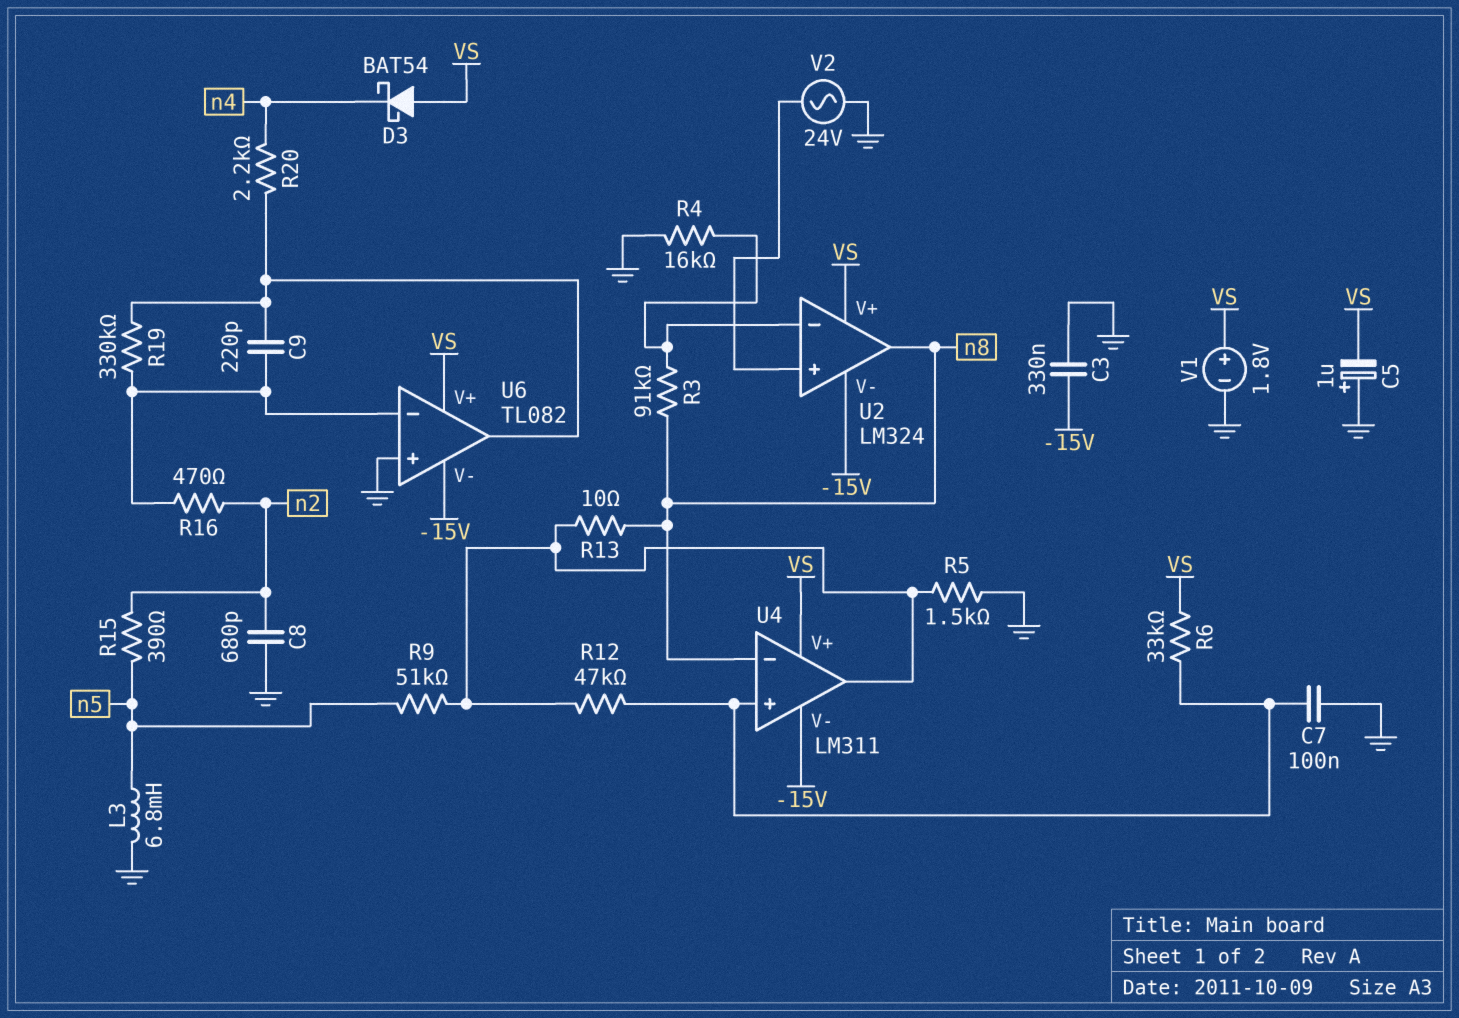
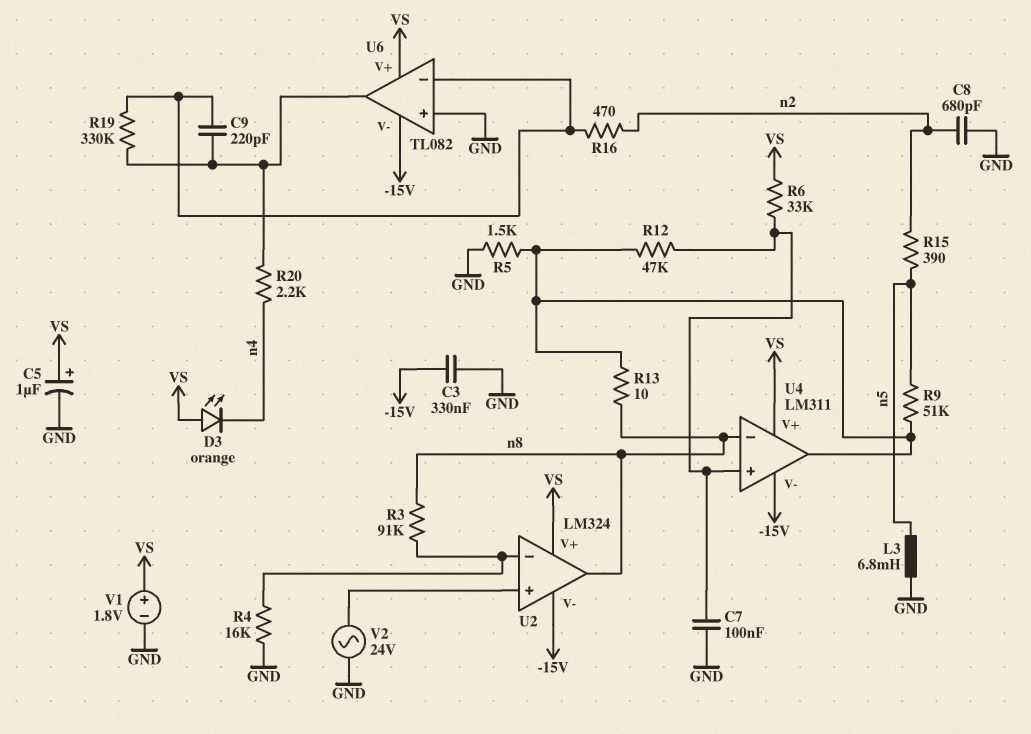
C5: 1uF (plus GND, minus VS) -> 1uF (plus VS, minus GND)
D3: schottky BAT54 (A VS, K n4) -> LED orange (A VS, K n4)

